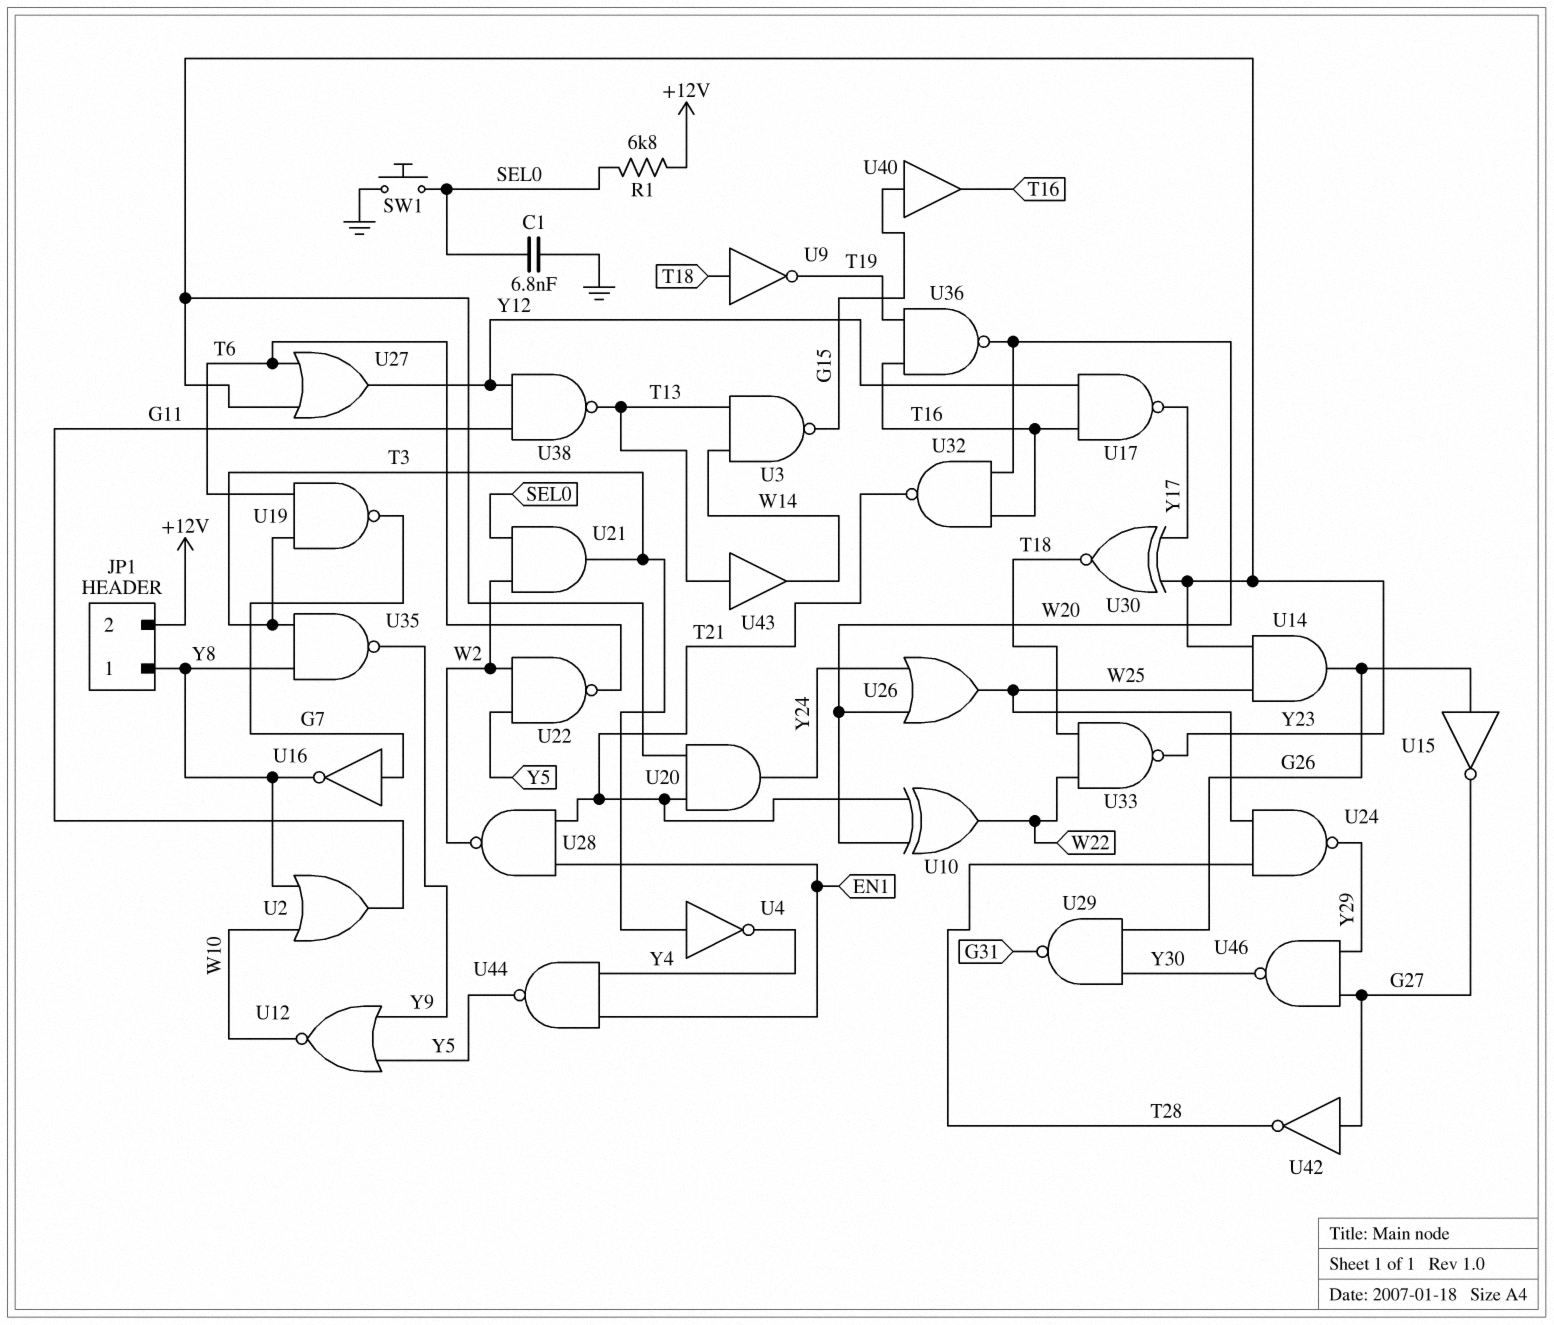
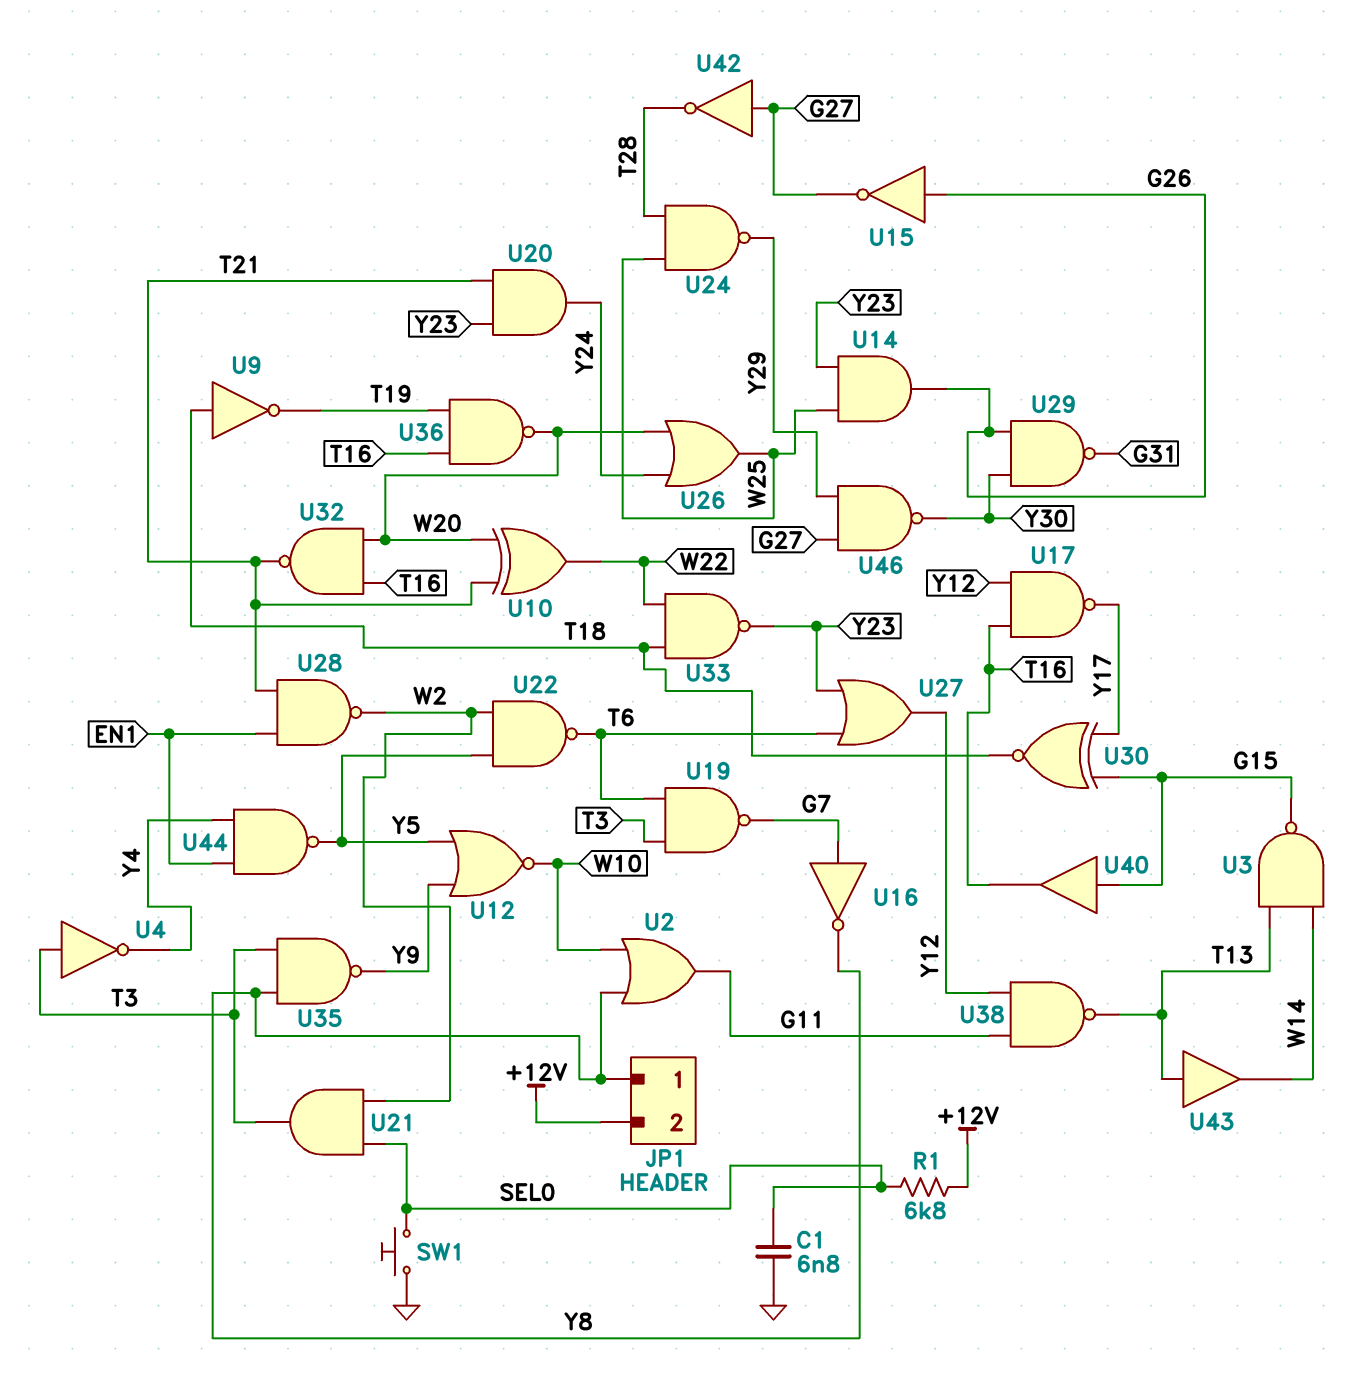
U30: XNOR (in Y17, in Y23, out T18) -> XNOR (in G15, in Y17, out T18)

